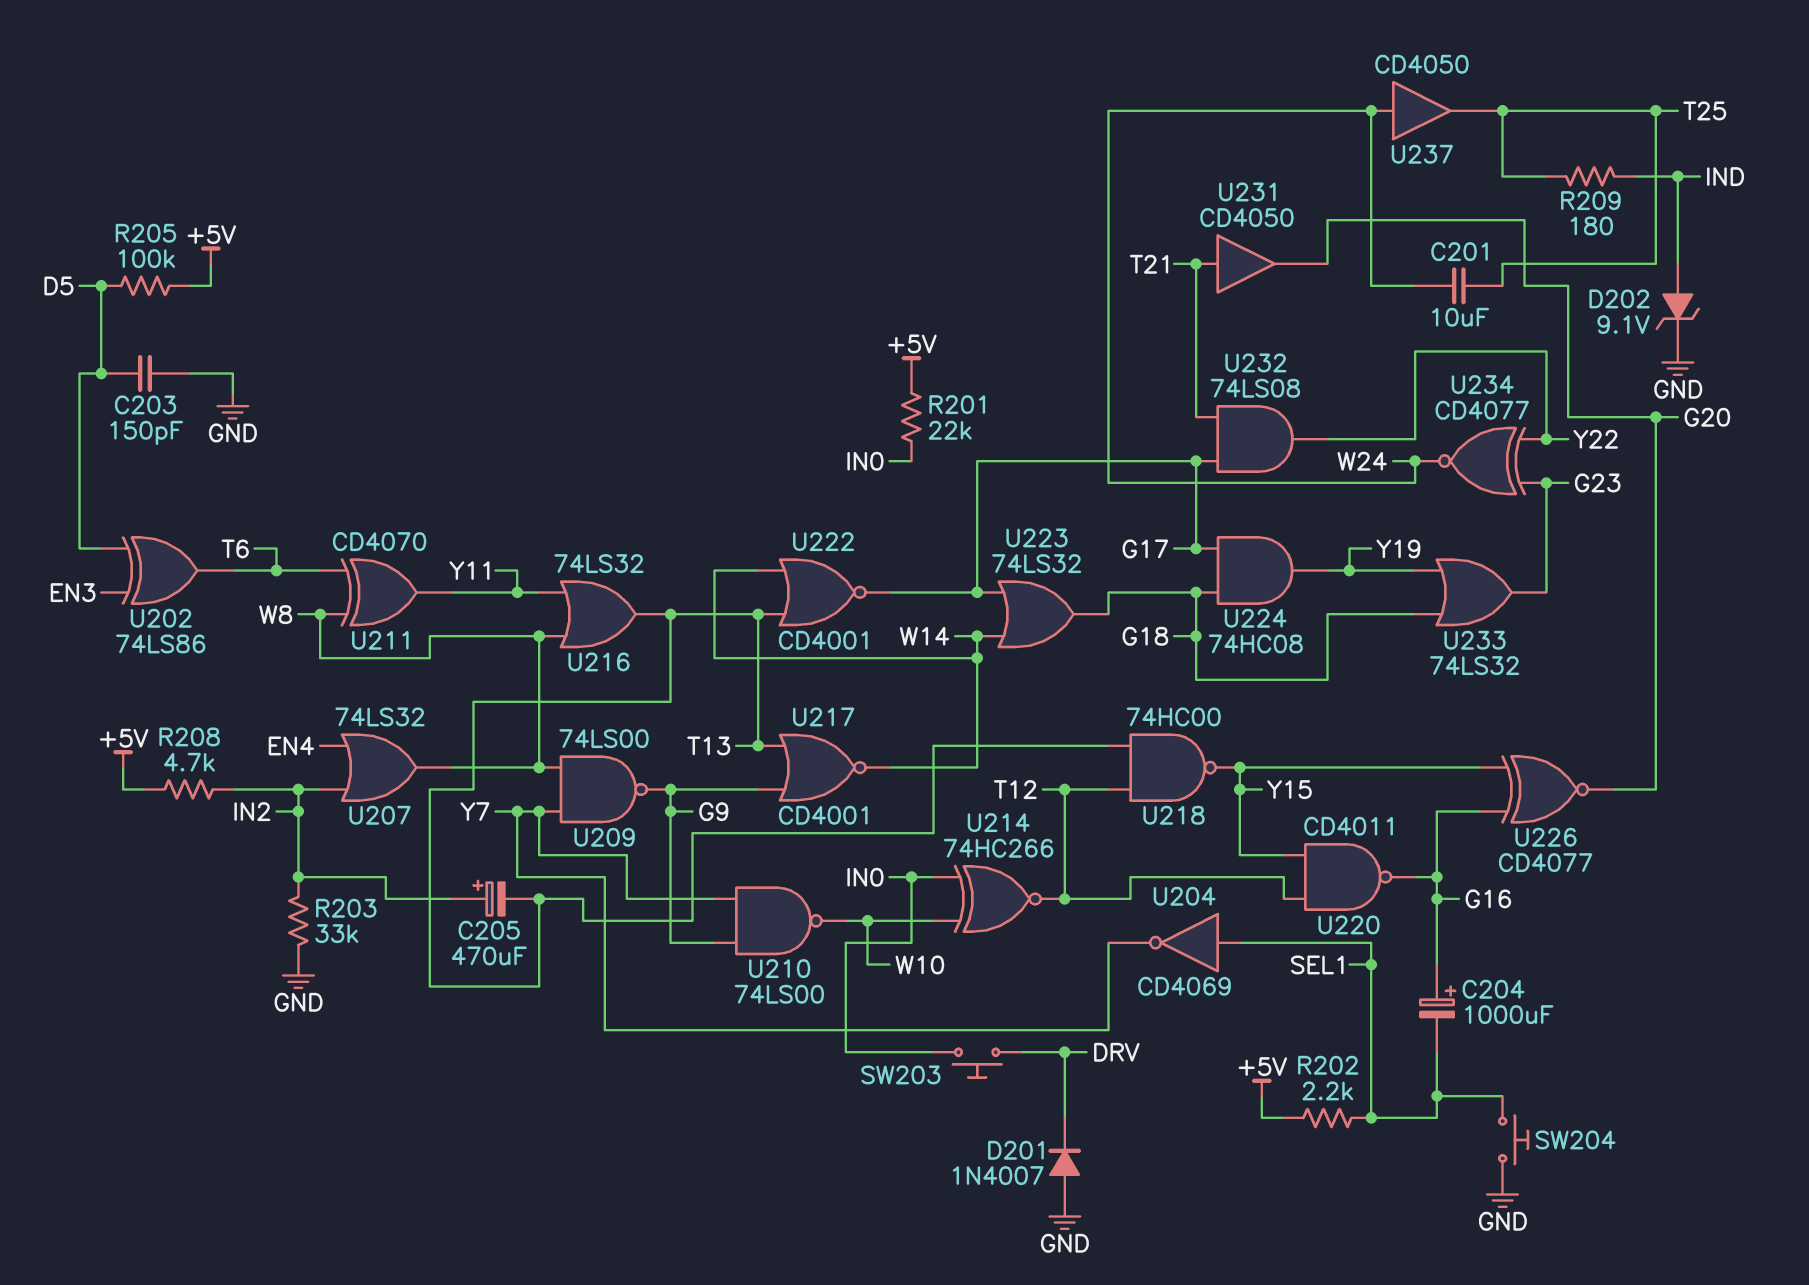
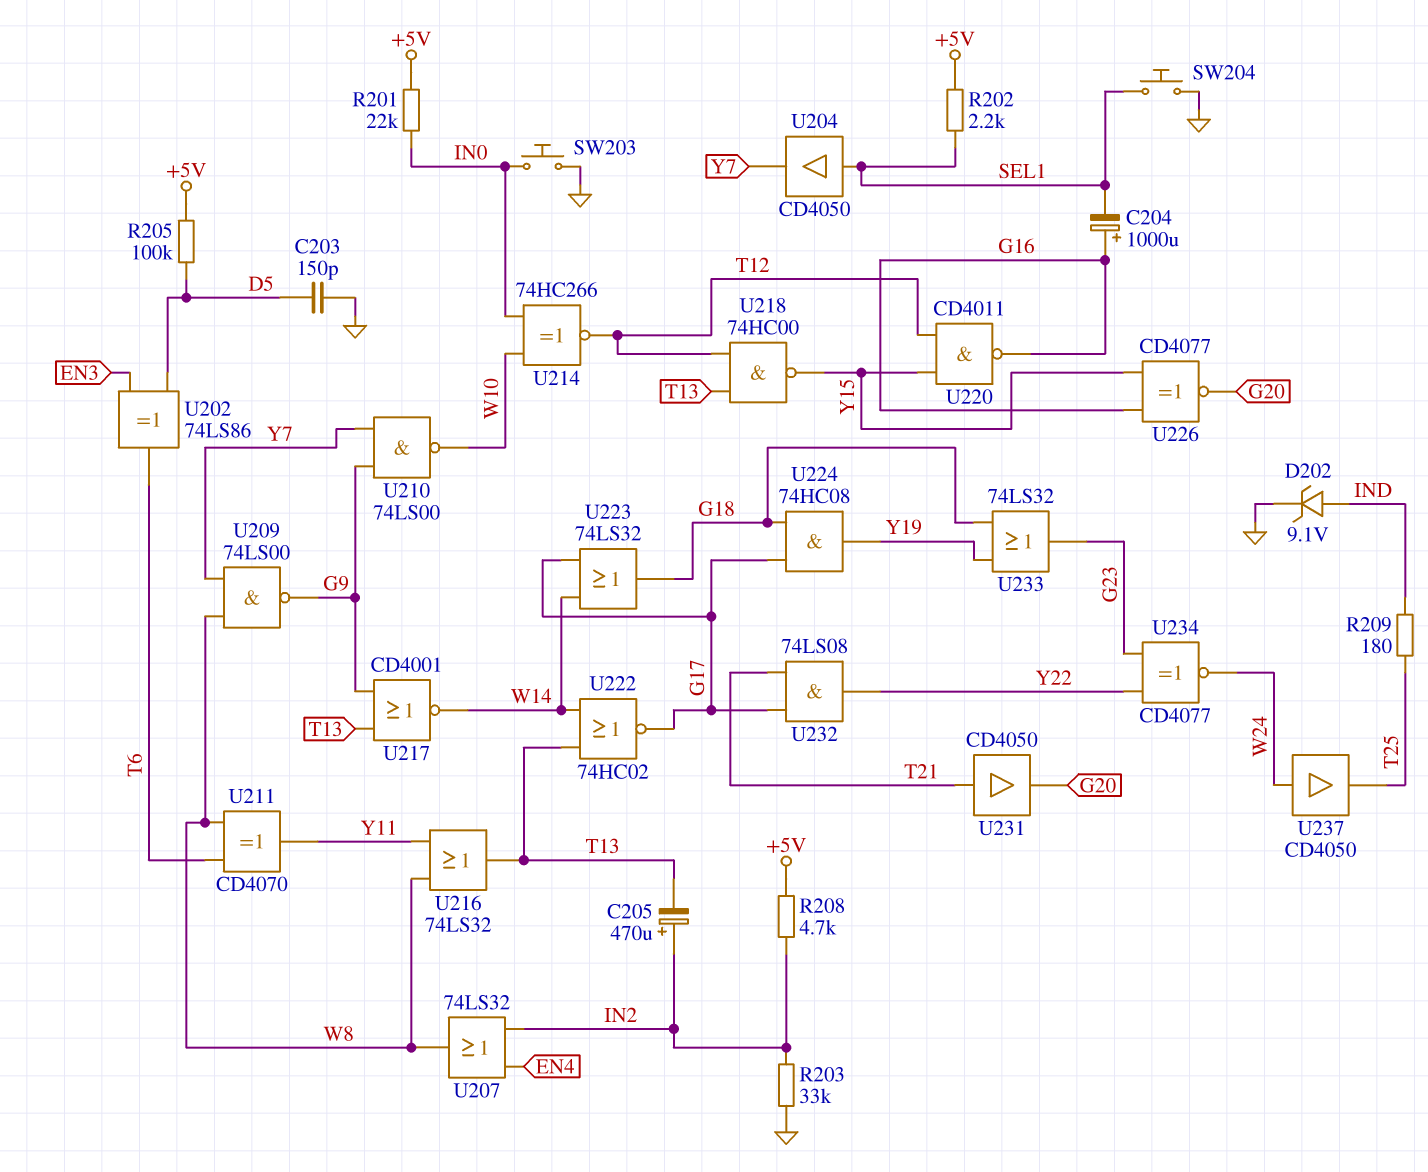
C201: 10uF (T25, W24) -> none
D201: diode 1N4007 (A GND, K DRV) -> none
SW203: button (DRV, IN0) -> button (GND, IN0)
U204: NOT CD4069 (in SEL1, out Y7) -> buffer CD4050 (in SEL1, out Y7)
U222: NOR CD4001 (in T13, in W14, out G17) -> NOR 74HC02 (in T13, in W14, out G17)

